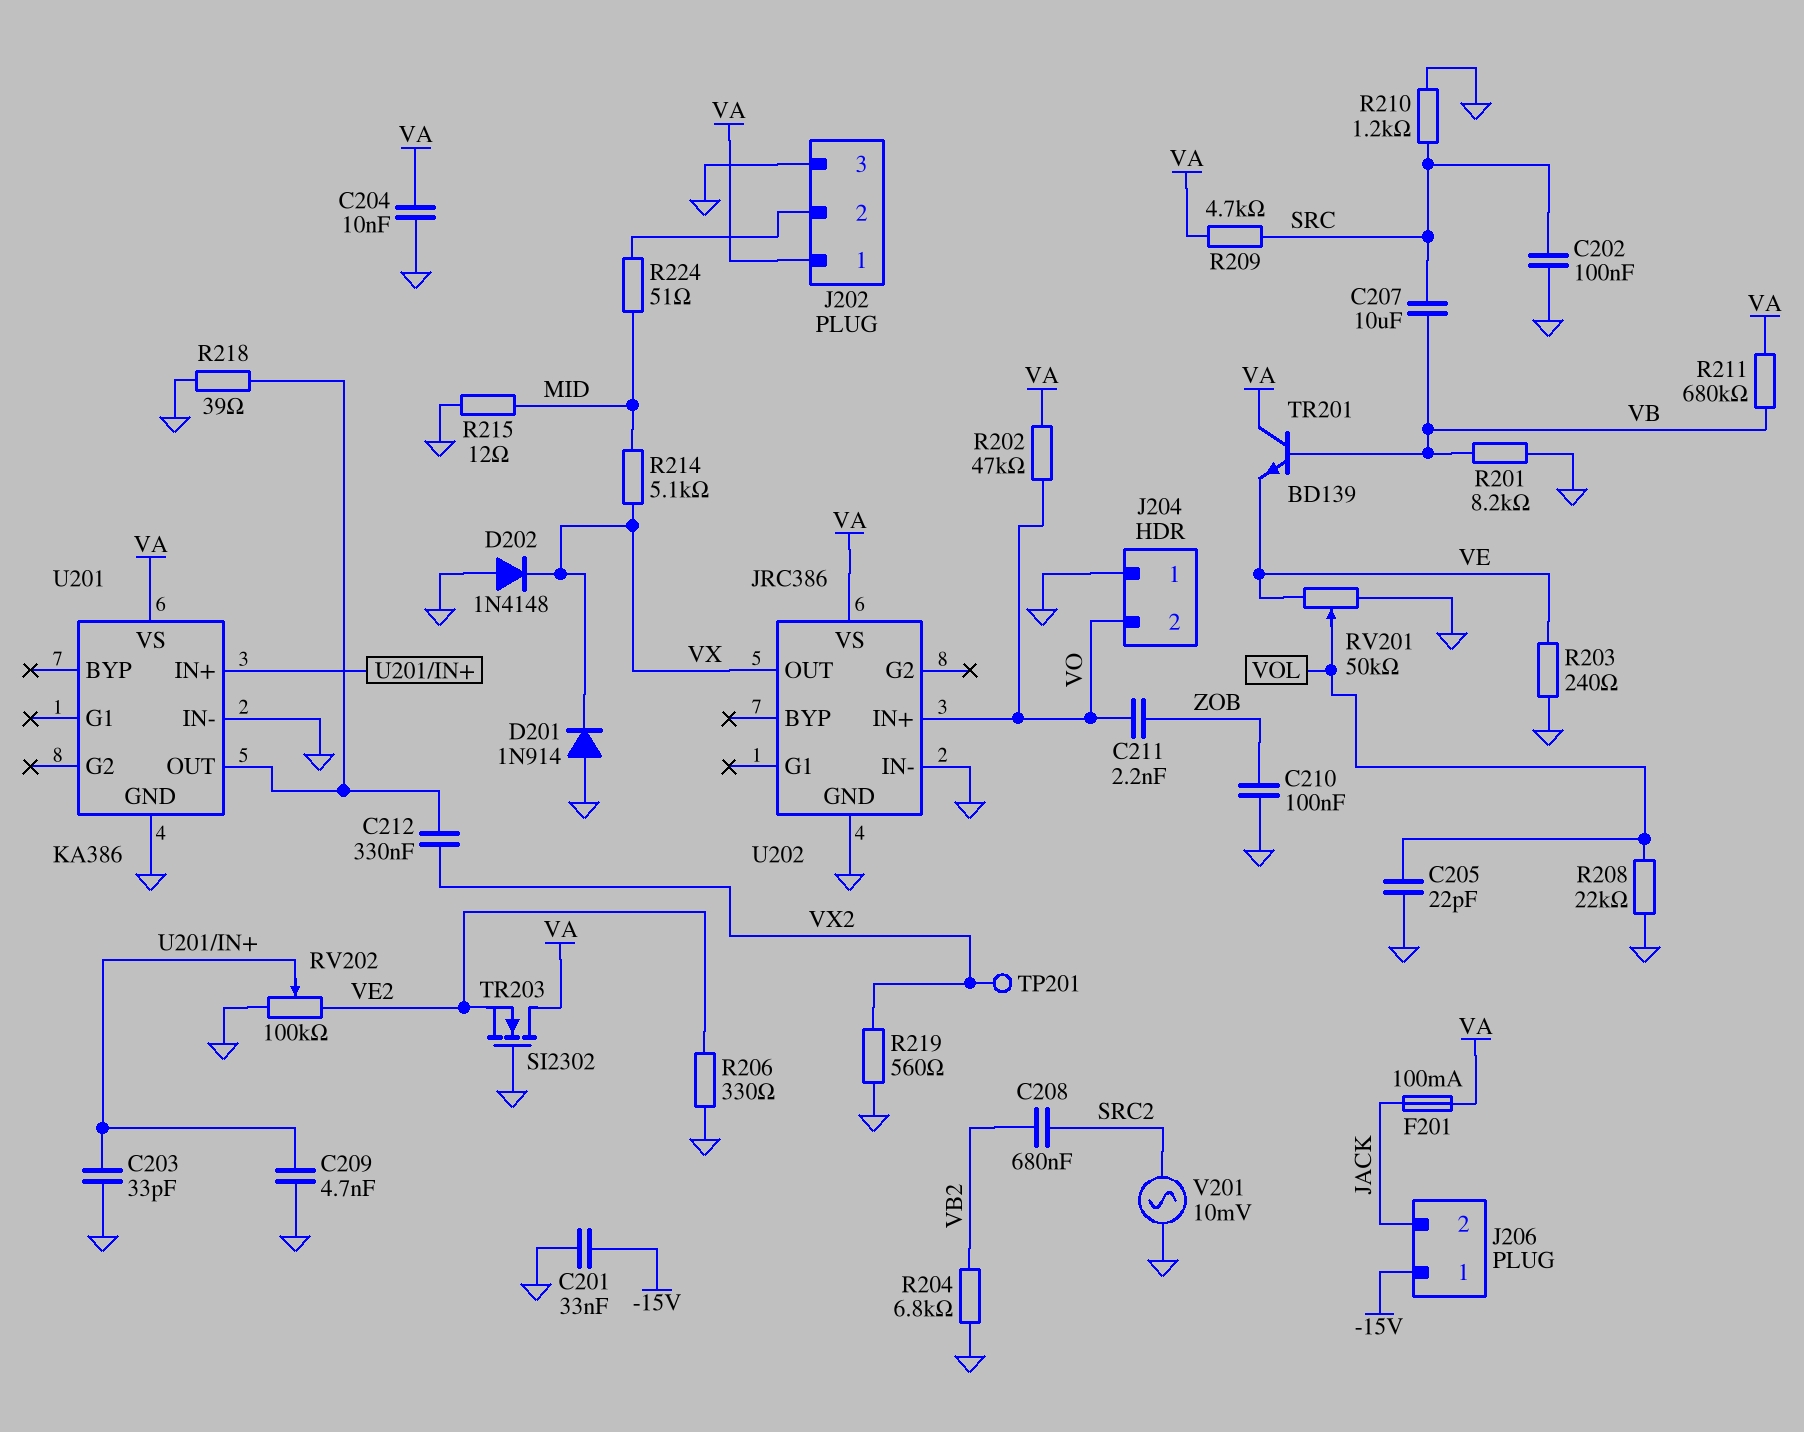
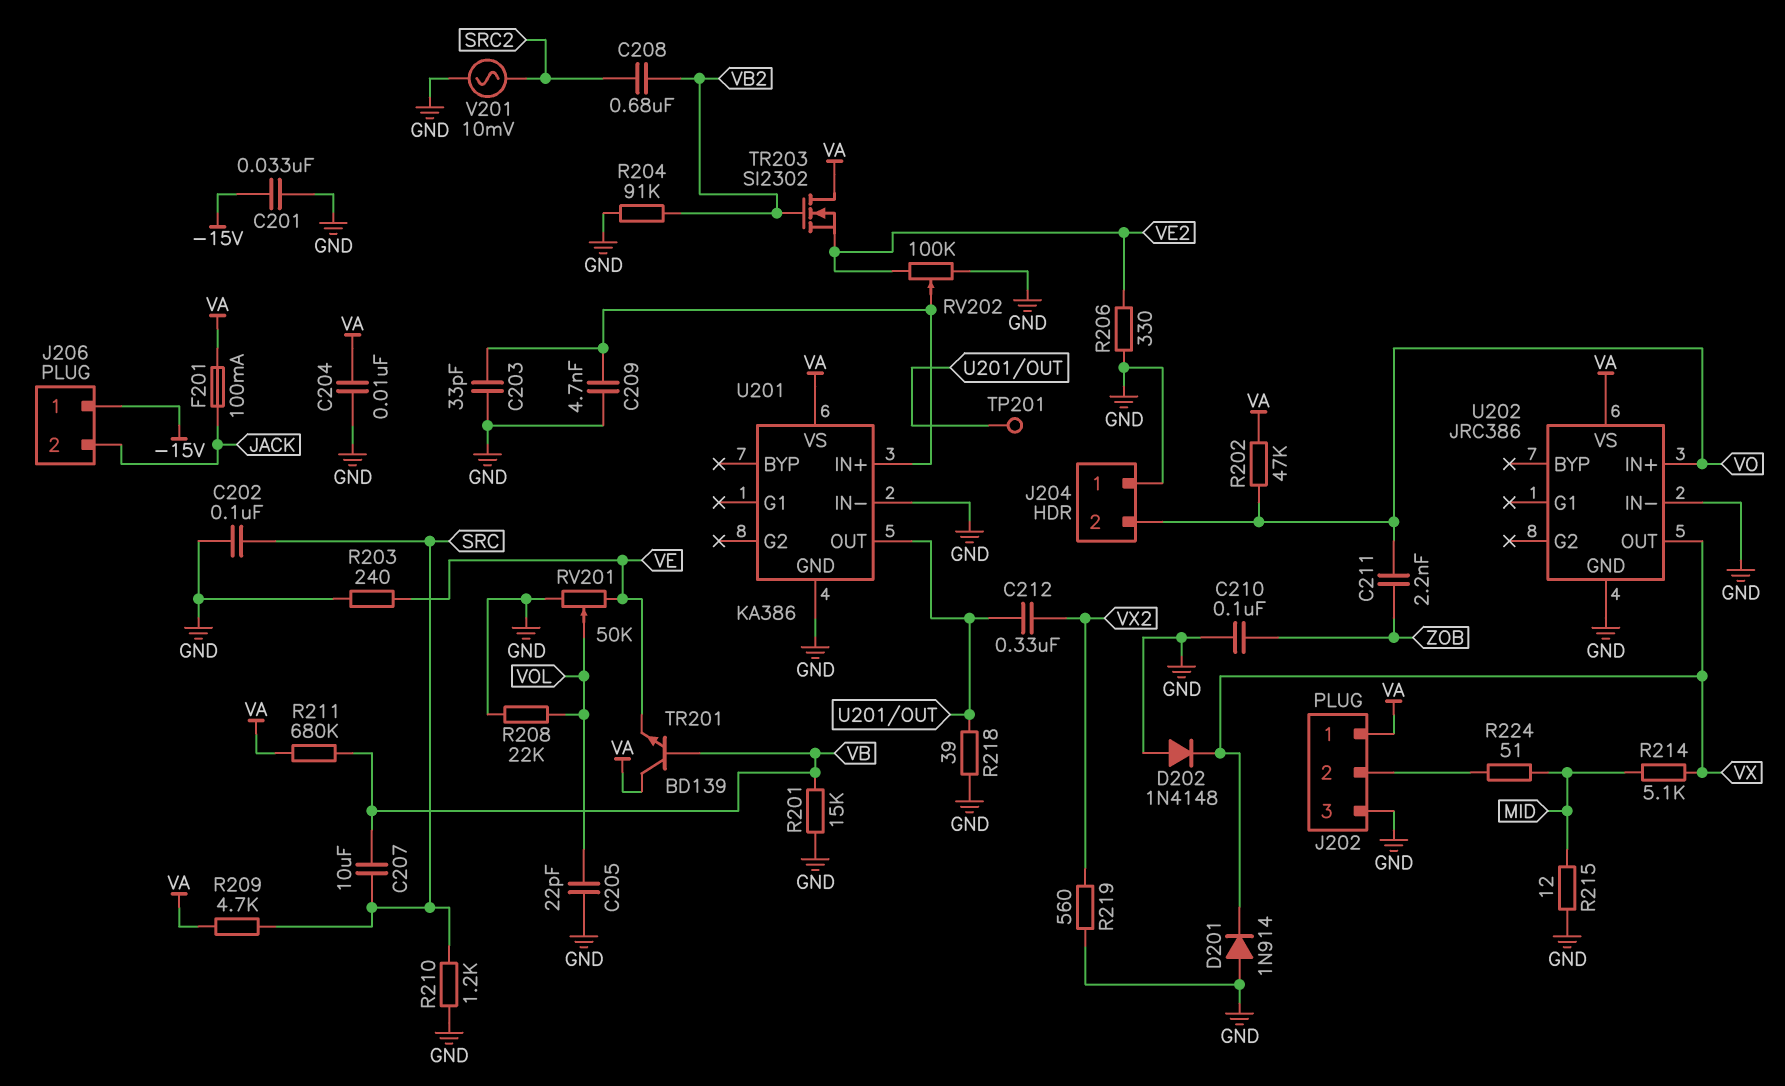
R201: 8.2k (GND, VB) -> 15k (GND, VB)
R204: 6.8k (GND, VB2) -> 91k (GND, VB2)
TP201: test point (VX2) -> test point (U201/OUT)
TR203: NMOS SI2302 (G GND, D VA, S VE2) -> NMOS SI2302 (G VB2, D VA, S VE2)

